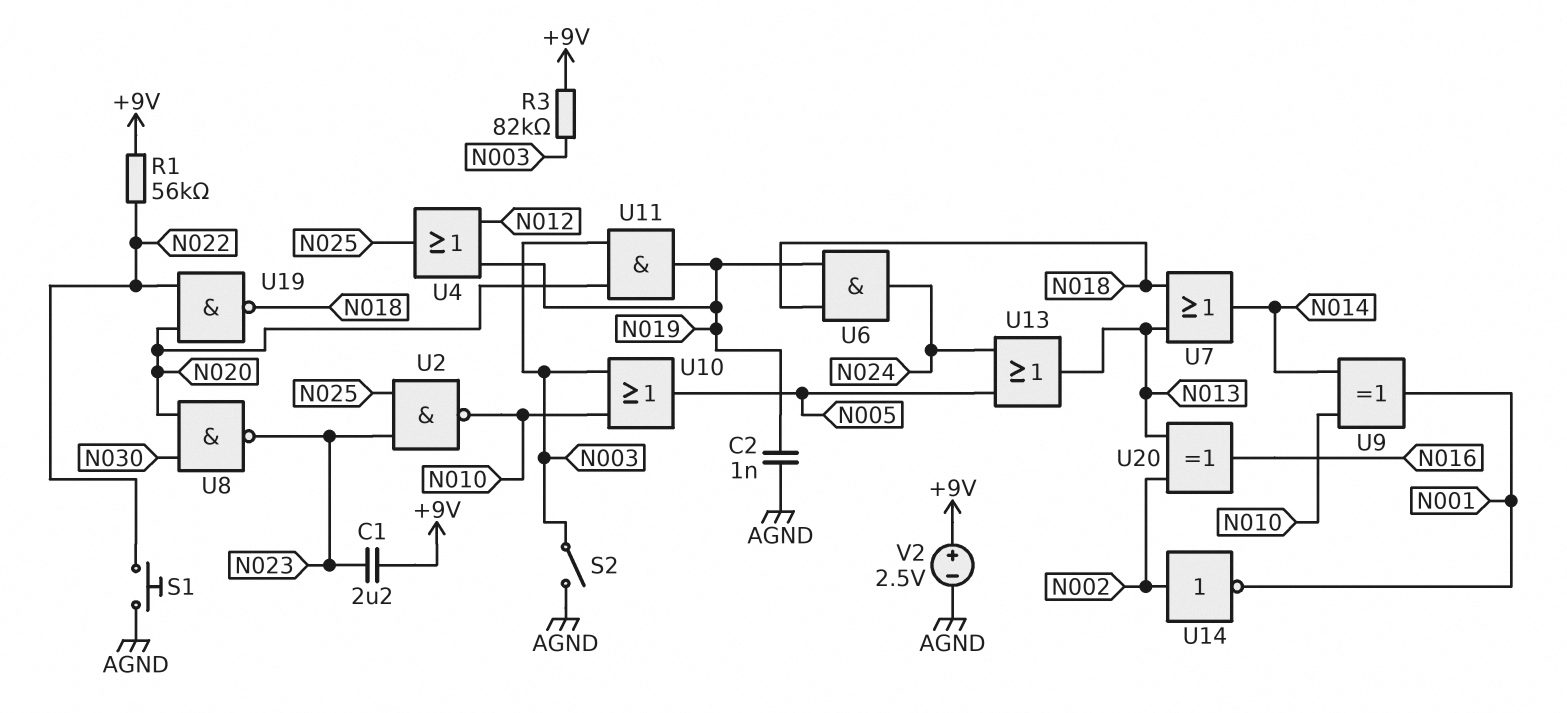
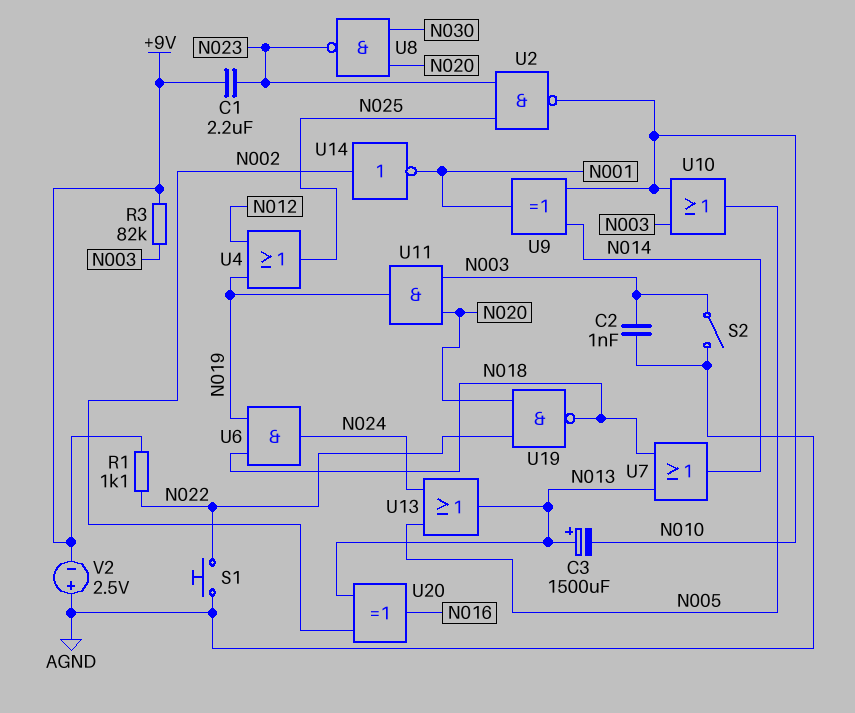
C2: 1nF (AGND, N019) -> 1nF (AGND, N003)
C3: none -> 1500uF (plus N013, minus N010)
R1: 56k (+9V, N022) -> 1.1k (+9V, N022)
V2: 2.5V (plus +9V, minus AGND) -> 2.5V (plus AGND, minus +9V)

